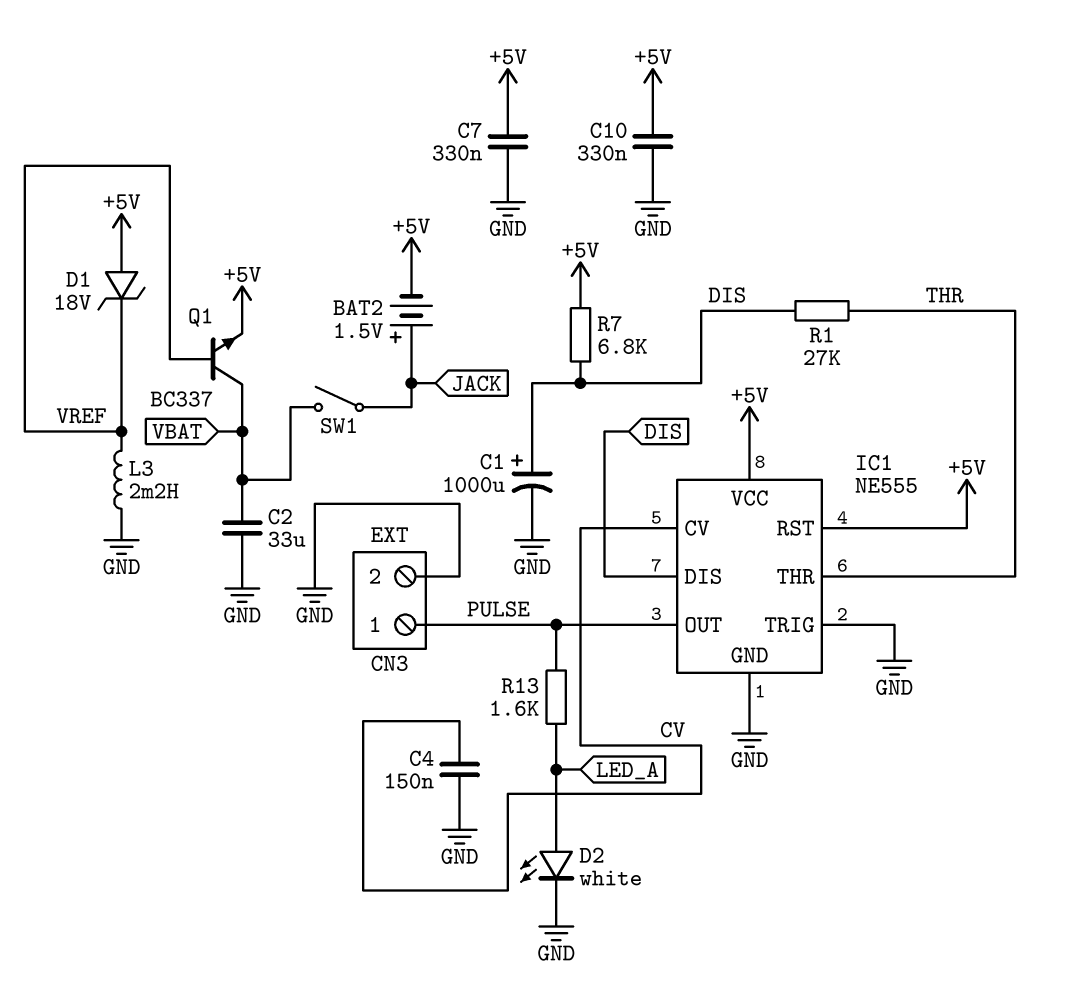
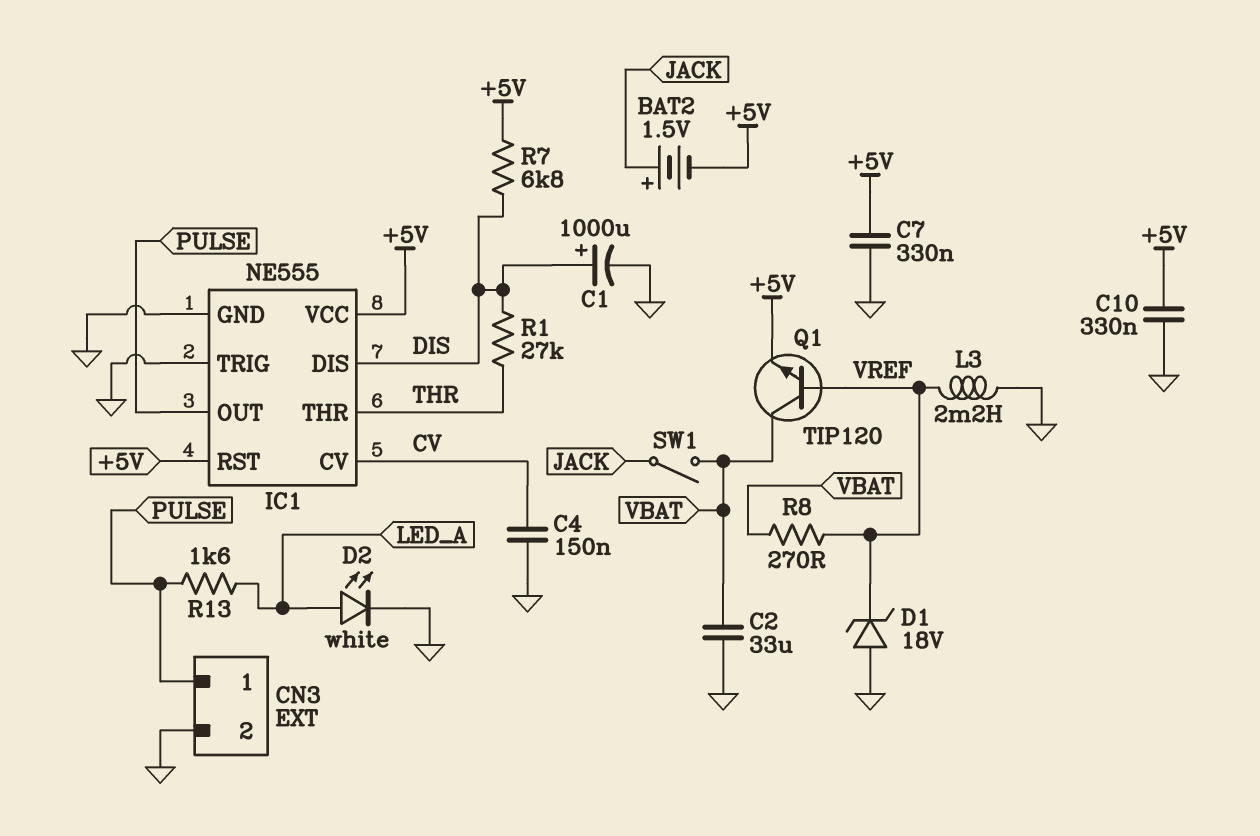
D1: zener 18V (A +5V, K VREF) -> zener 18V (A GND, K VREF)
Q1: NPN BC337 (B VREF, C VBAT, E +5V) -> NPN TIP120 (B VREF, C VBAT, E +5V)
R8: none -> 270 (VBAT, VREF)

